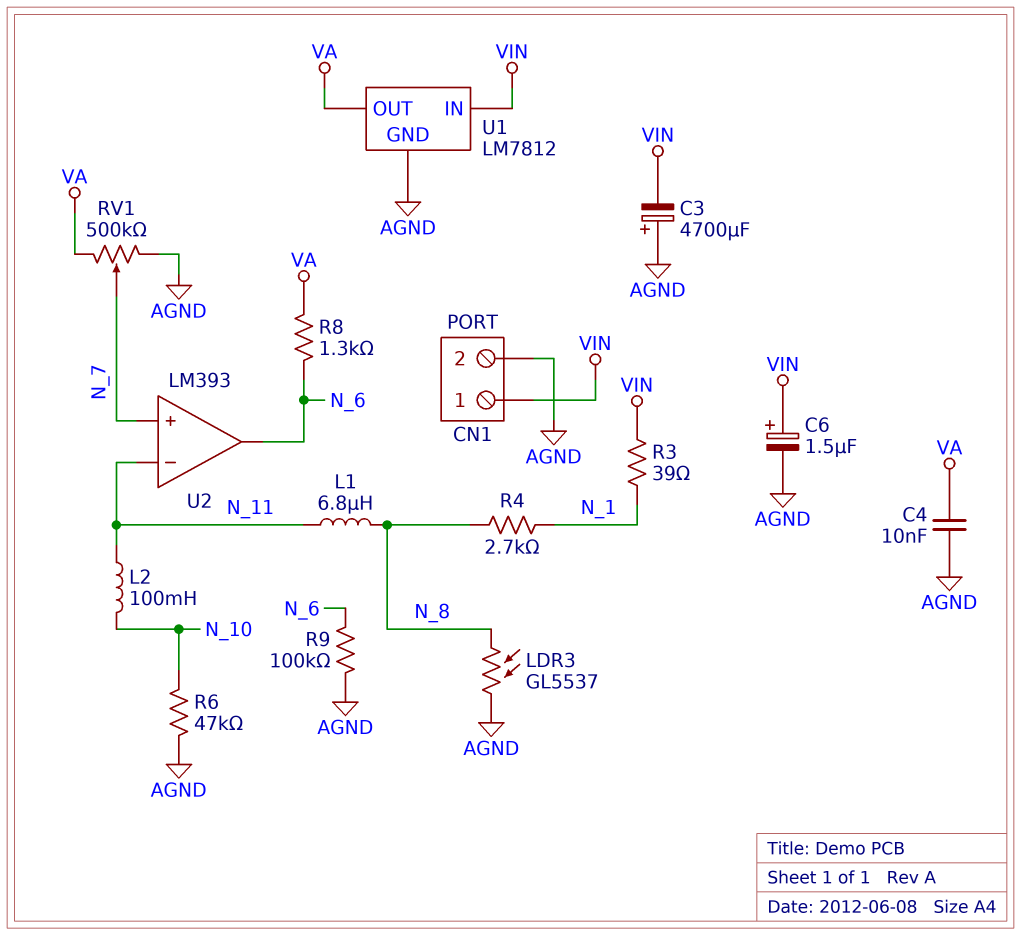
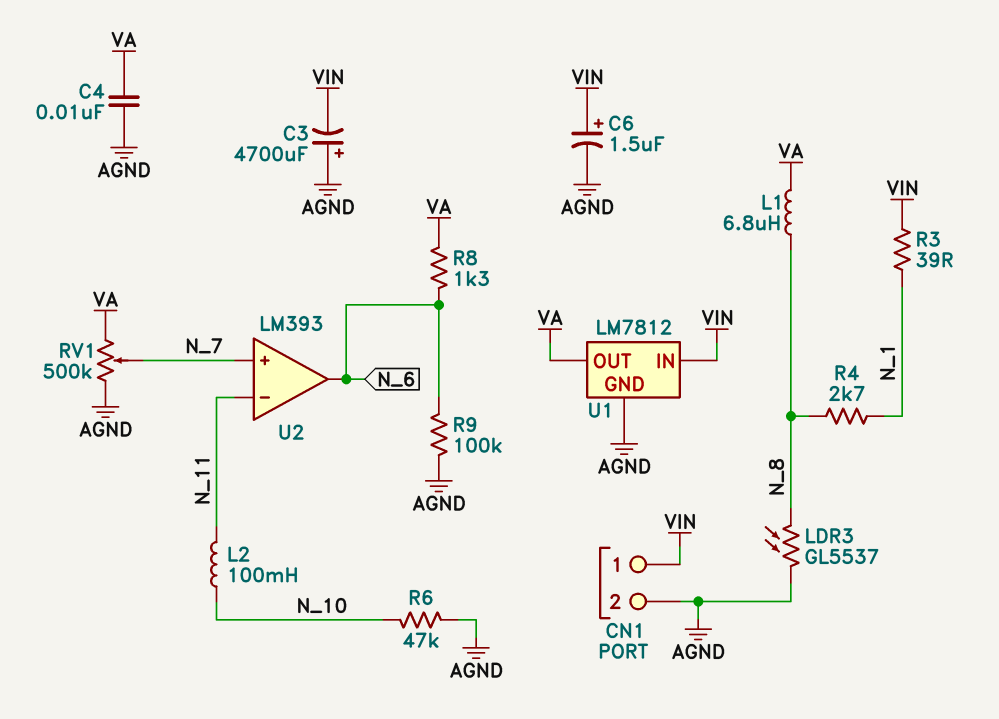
L1: 6.8uH (N_8, N_11) -> 6.8uH (N_8, VA)

